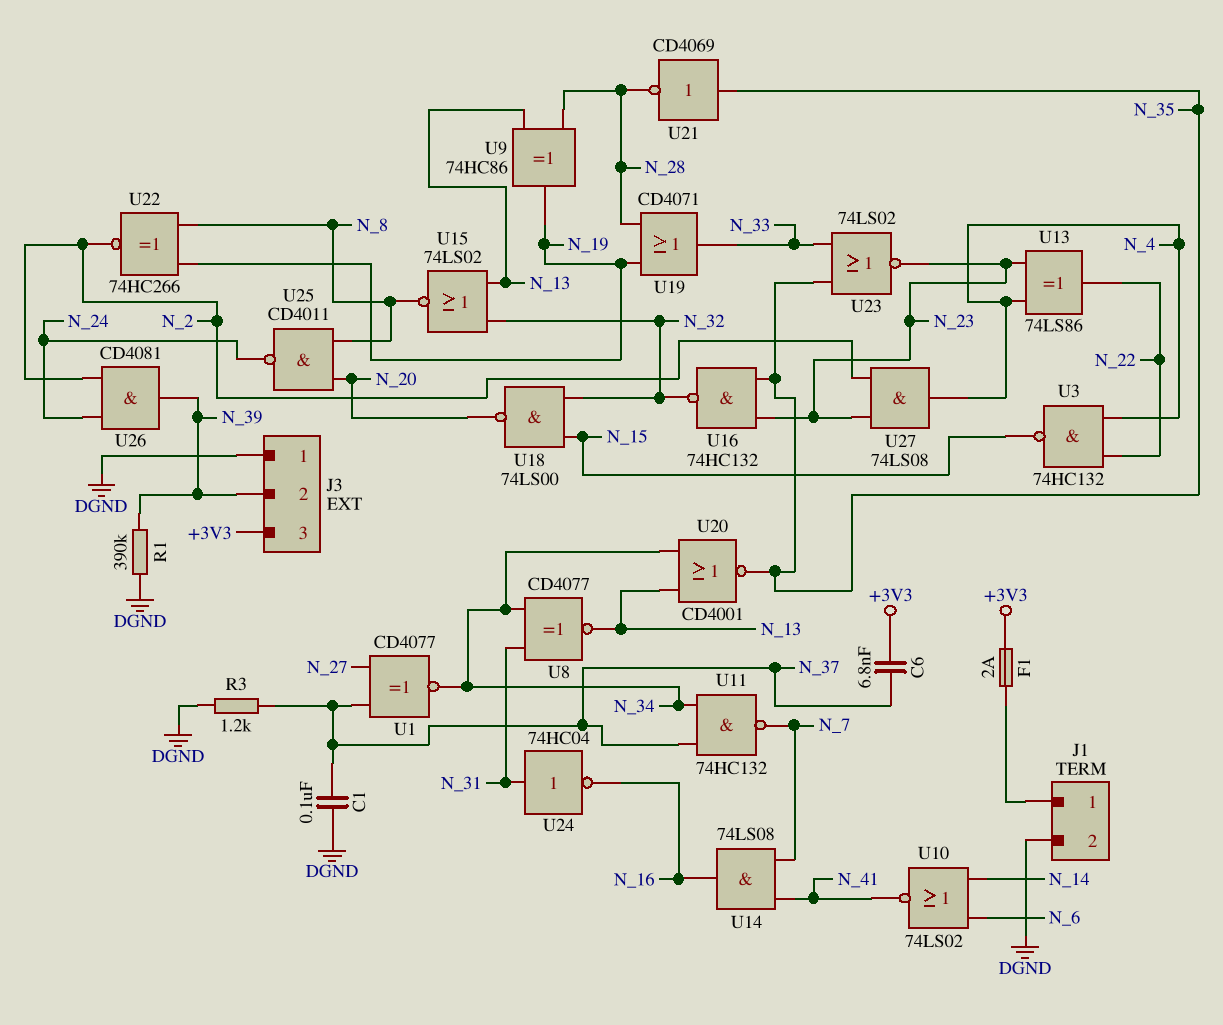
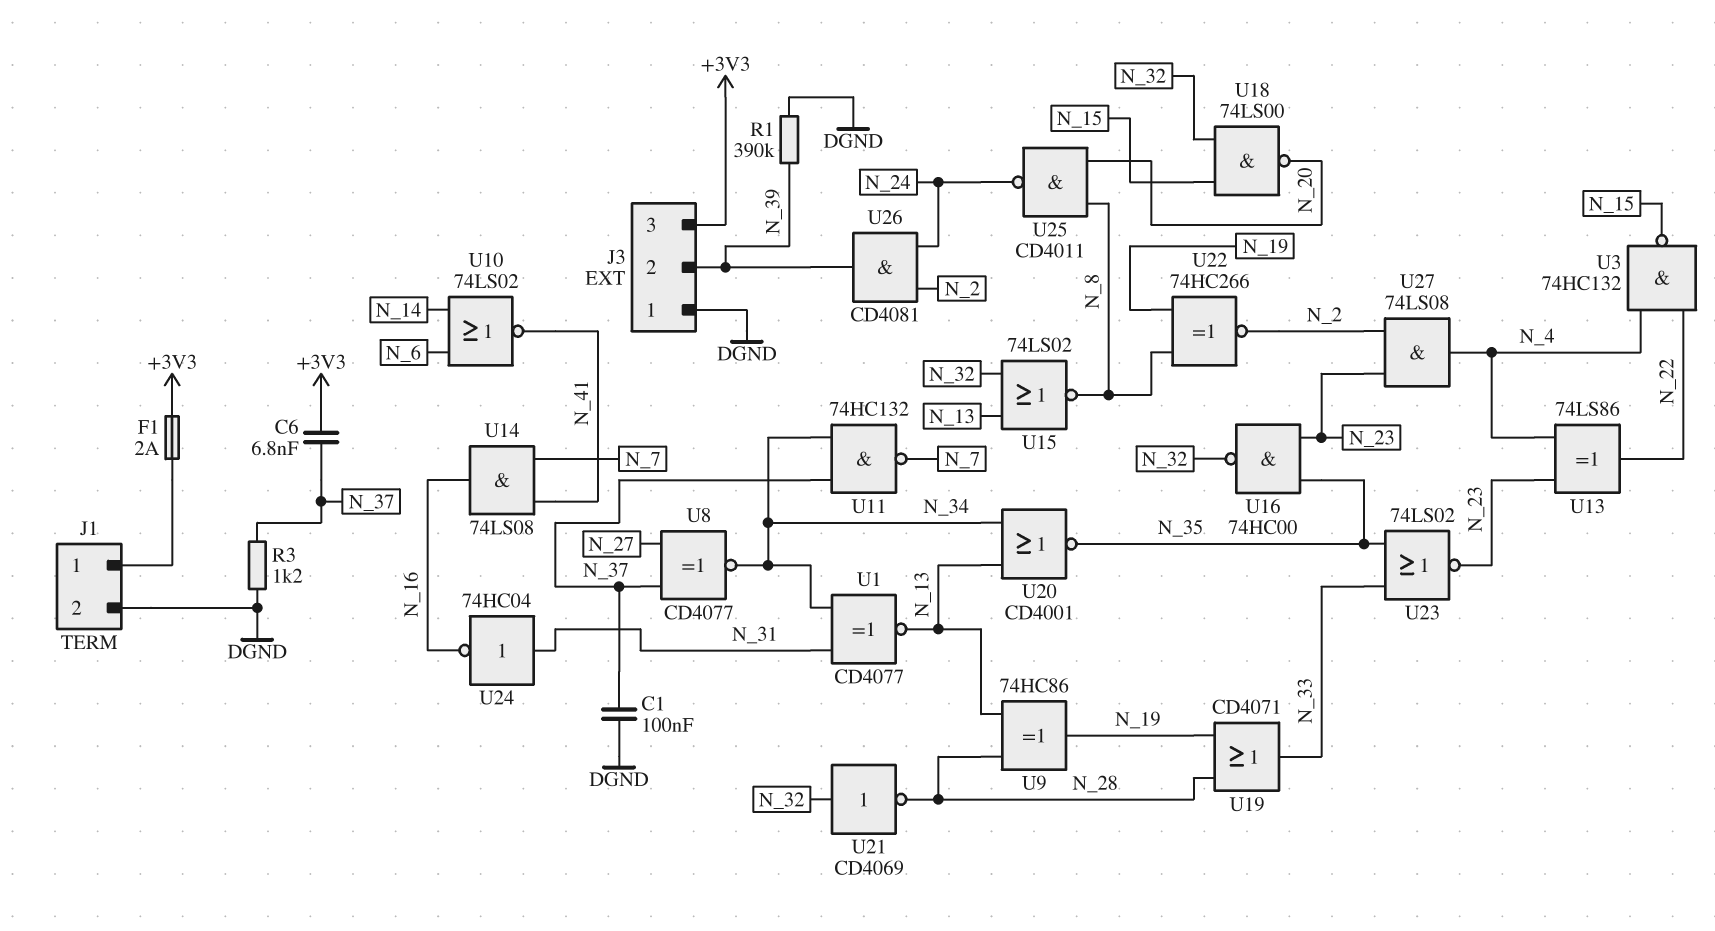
U1: XNOR CD4077 (in N_27, in N_37, out N_34) -> XNOR CD4077 (in N_31, in N_34, out N_13)
U8: XNOR CD4077 (in N_31, in N_34, out N_13) -> XNOR CD4077 (in N_27, in N_37, out N_34)
U16: NAND 74HC132 (in N_23, in N_35, out N_32) -> NAND 74HC00 (in N_23, in N_35, out N_32)
U21: NOT CD4069 (in N_35, out N_28) -> NOT CD4069 (in N_32, out N_28)

